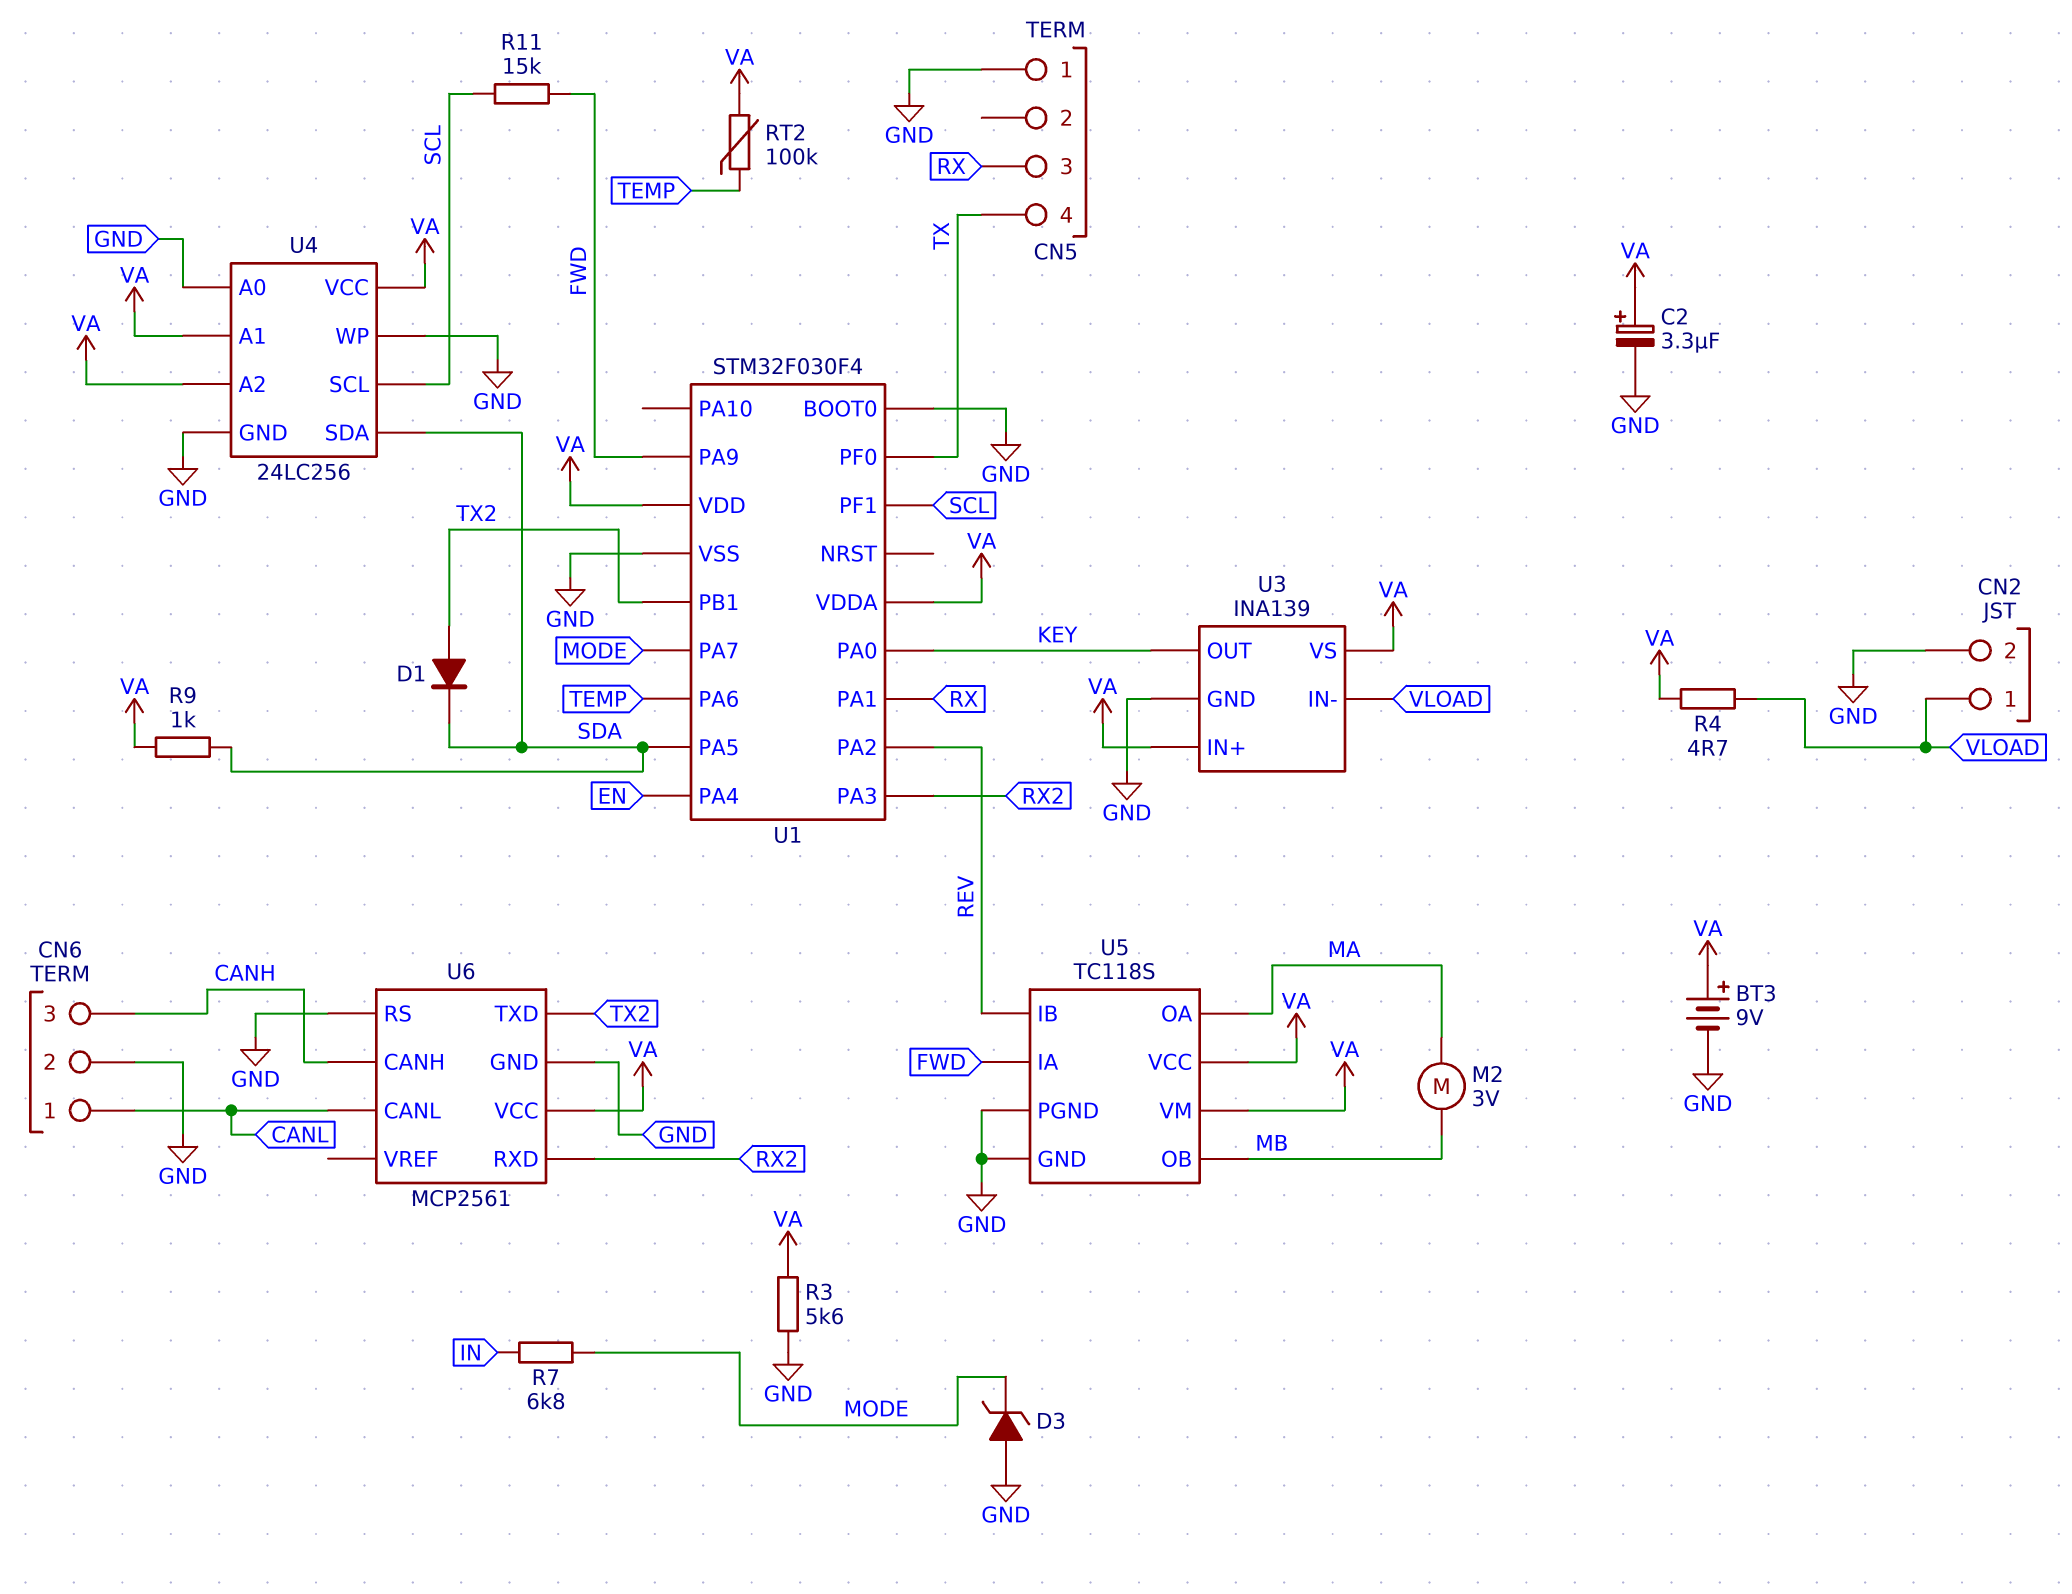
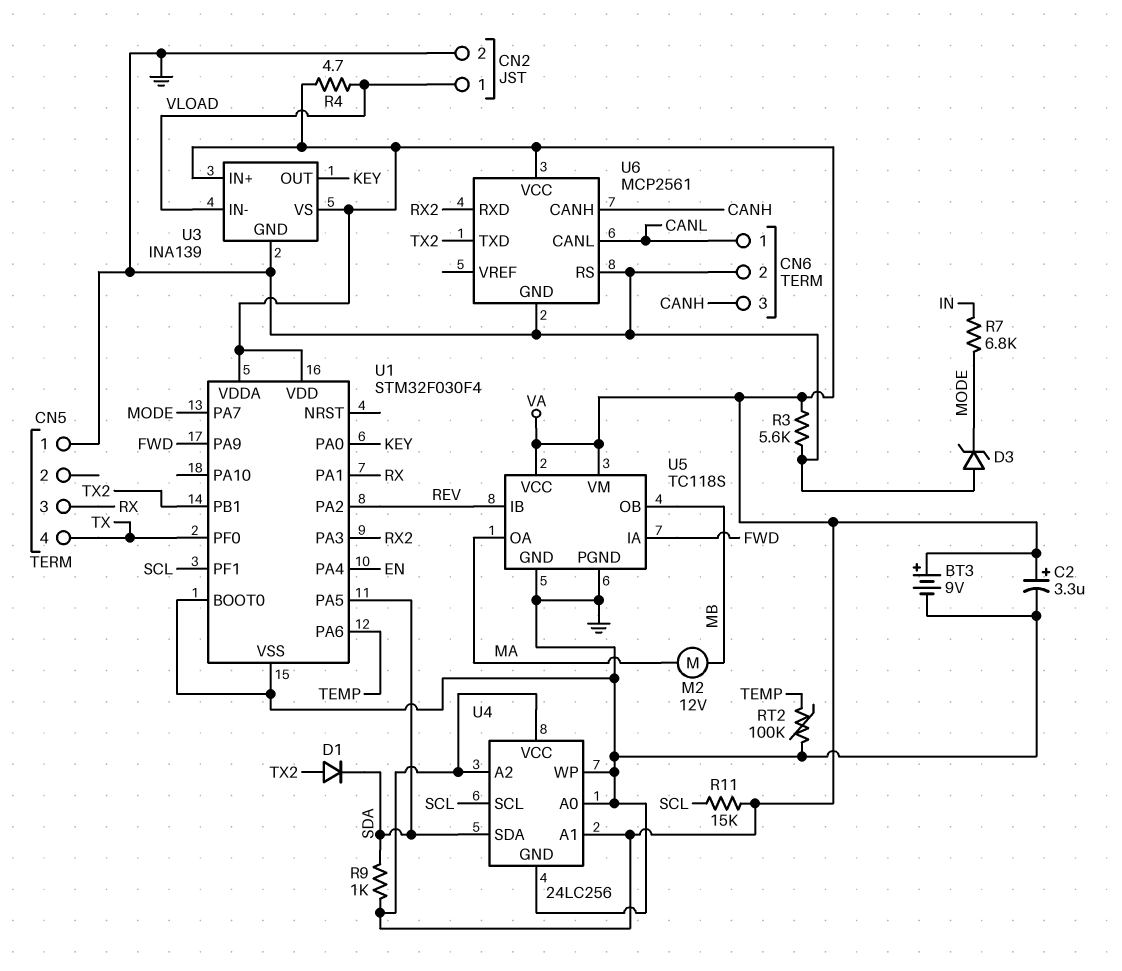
M2: motor 3V (MA, MB) -> motor 12V (MA, MB)
R11: 15k (FWD, SCL) -> 15k (SCL, VA)
RT2: 100k (TEMP, VA) -> 100k (GND, TEMP)

